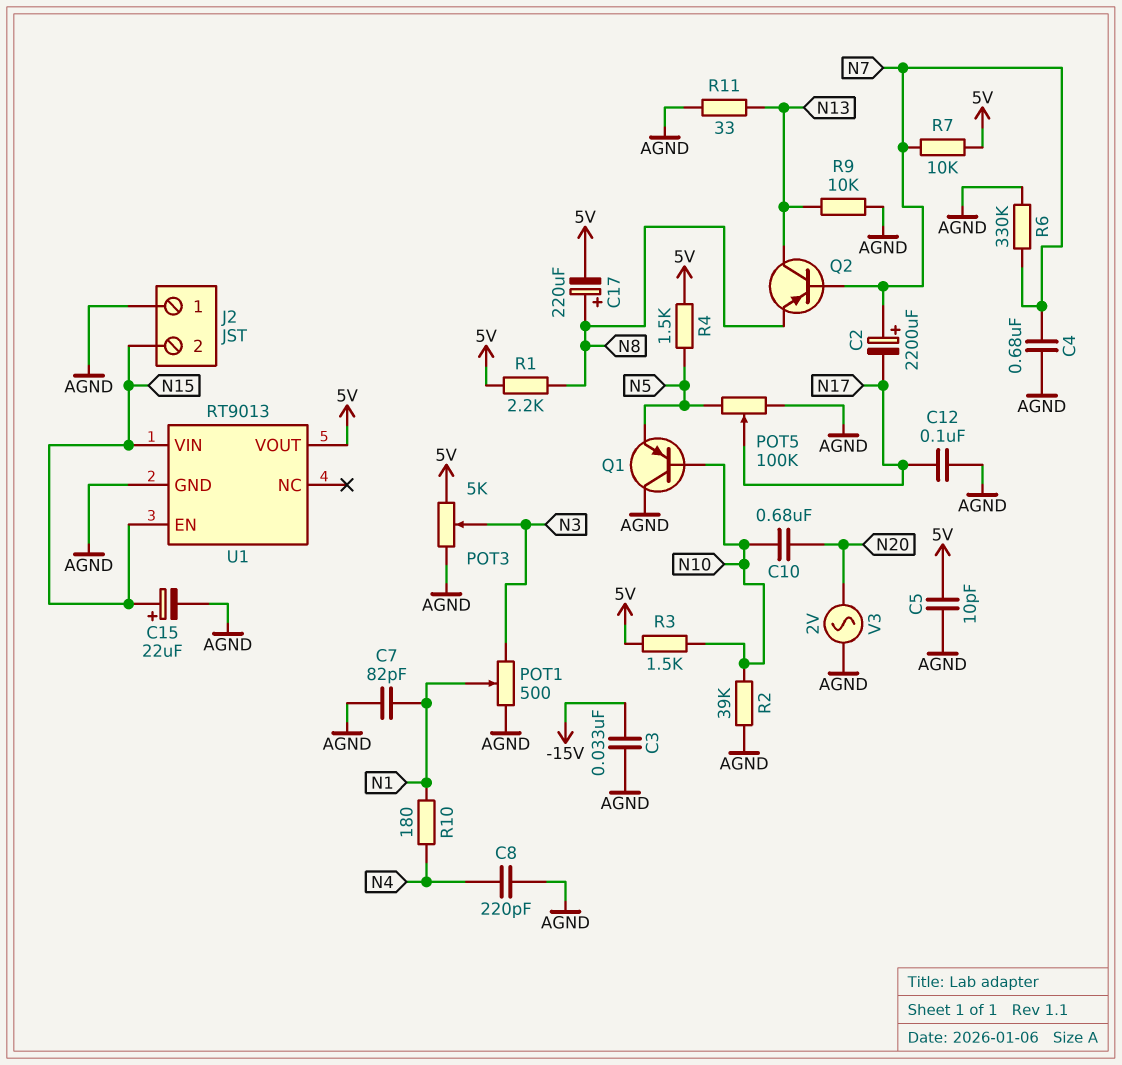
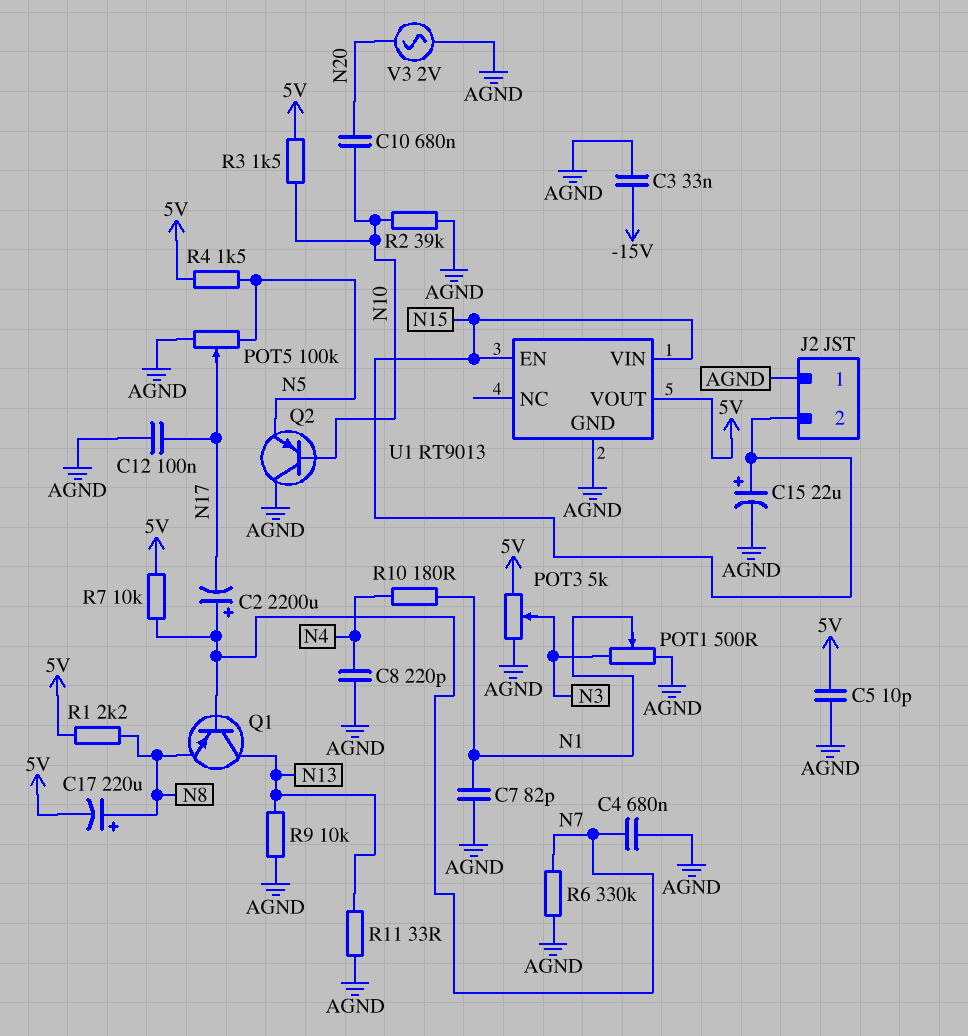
Q1: PNP (B N10, C AGND, E N5) -> PNP (B N7, C N13, E N8)
Q2: PNP (B N7, C N13, E N8) -> PNP (B N10, C AGND, E N5)

